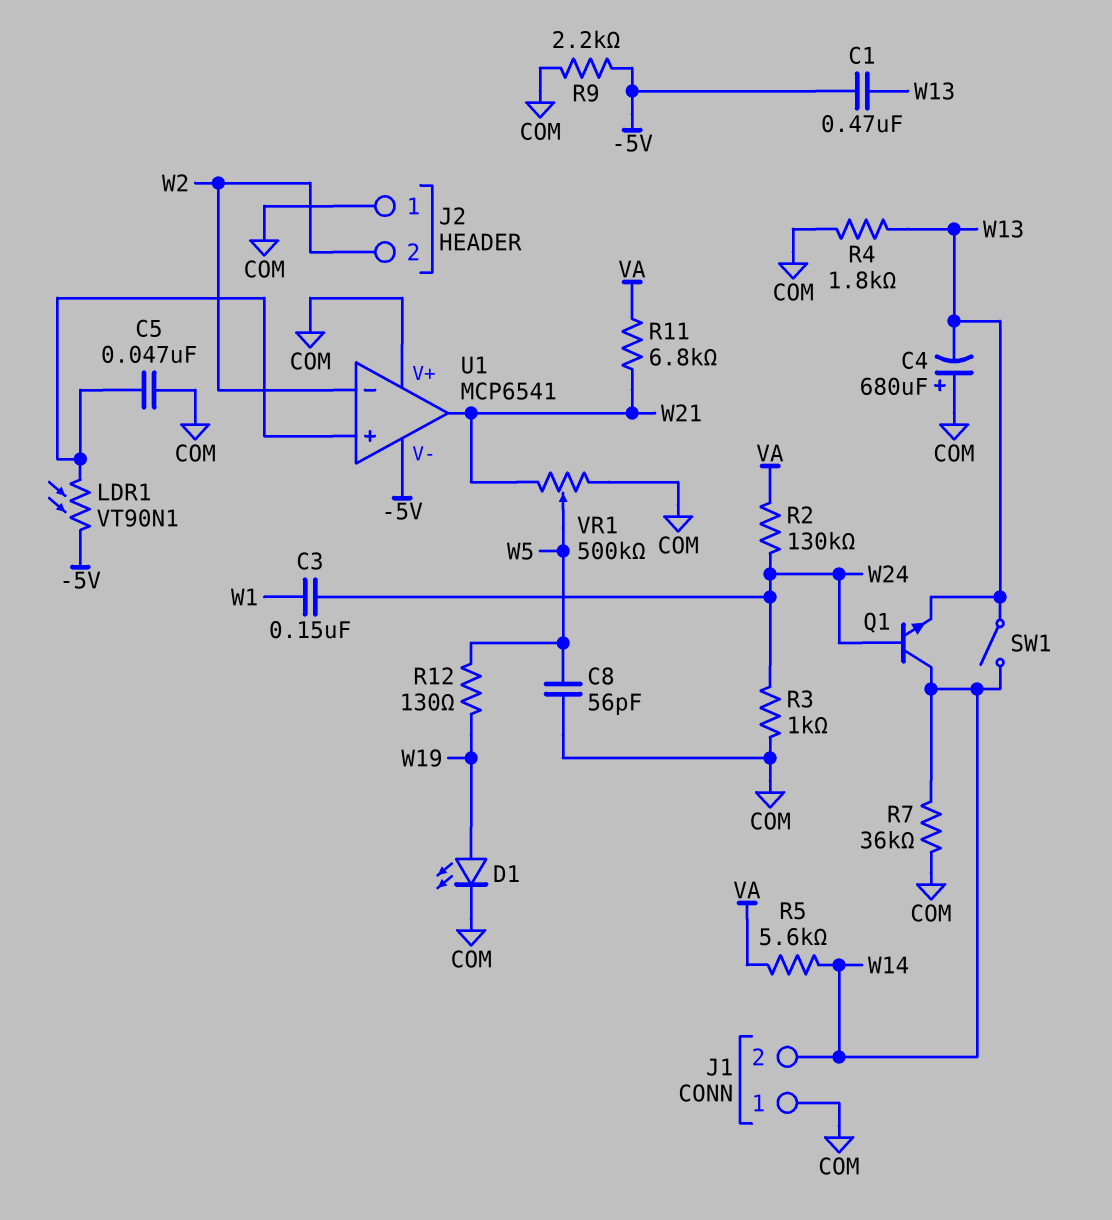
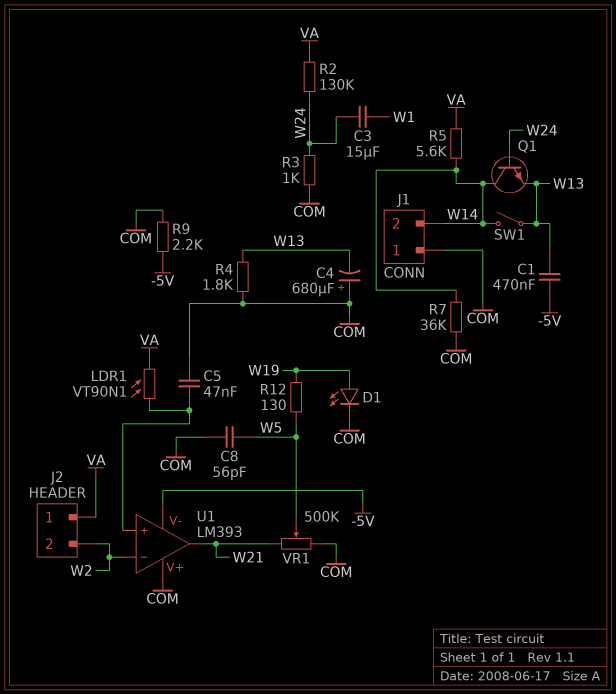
C3: 150nF (W1, W24) -> 15uF (W1, W24)
J2 pin 1: COM -> VA
LDR1: VT90N1 (-5V, U1/in+) -> VT90N1 (U1/in+, VA)
R11: 6.8k (VA, W21) -> none
U1: MCP6541 -> LM393

